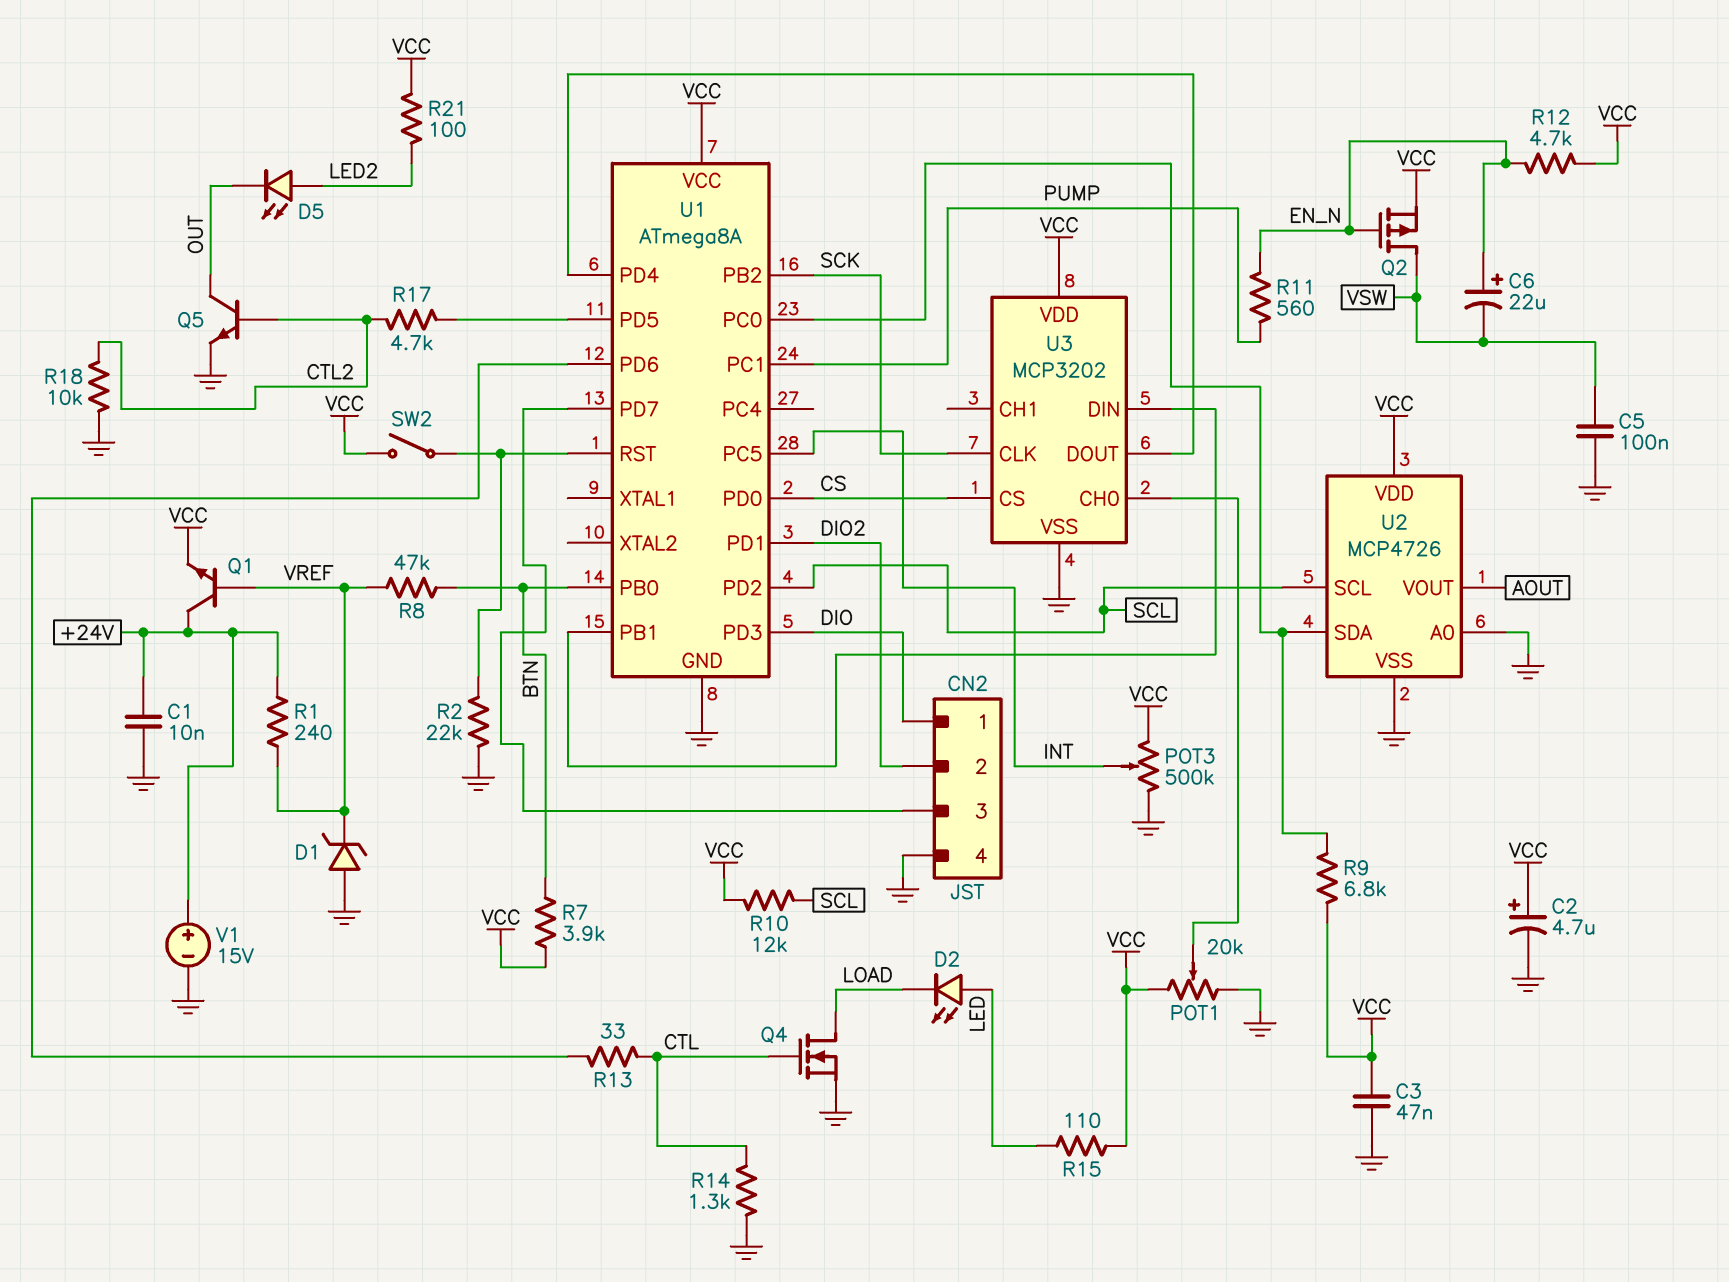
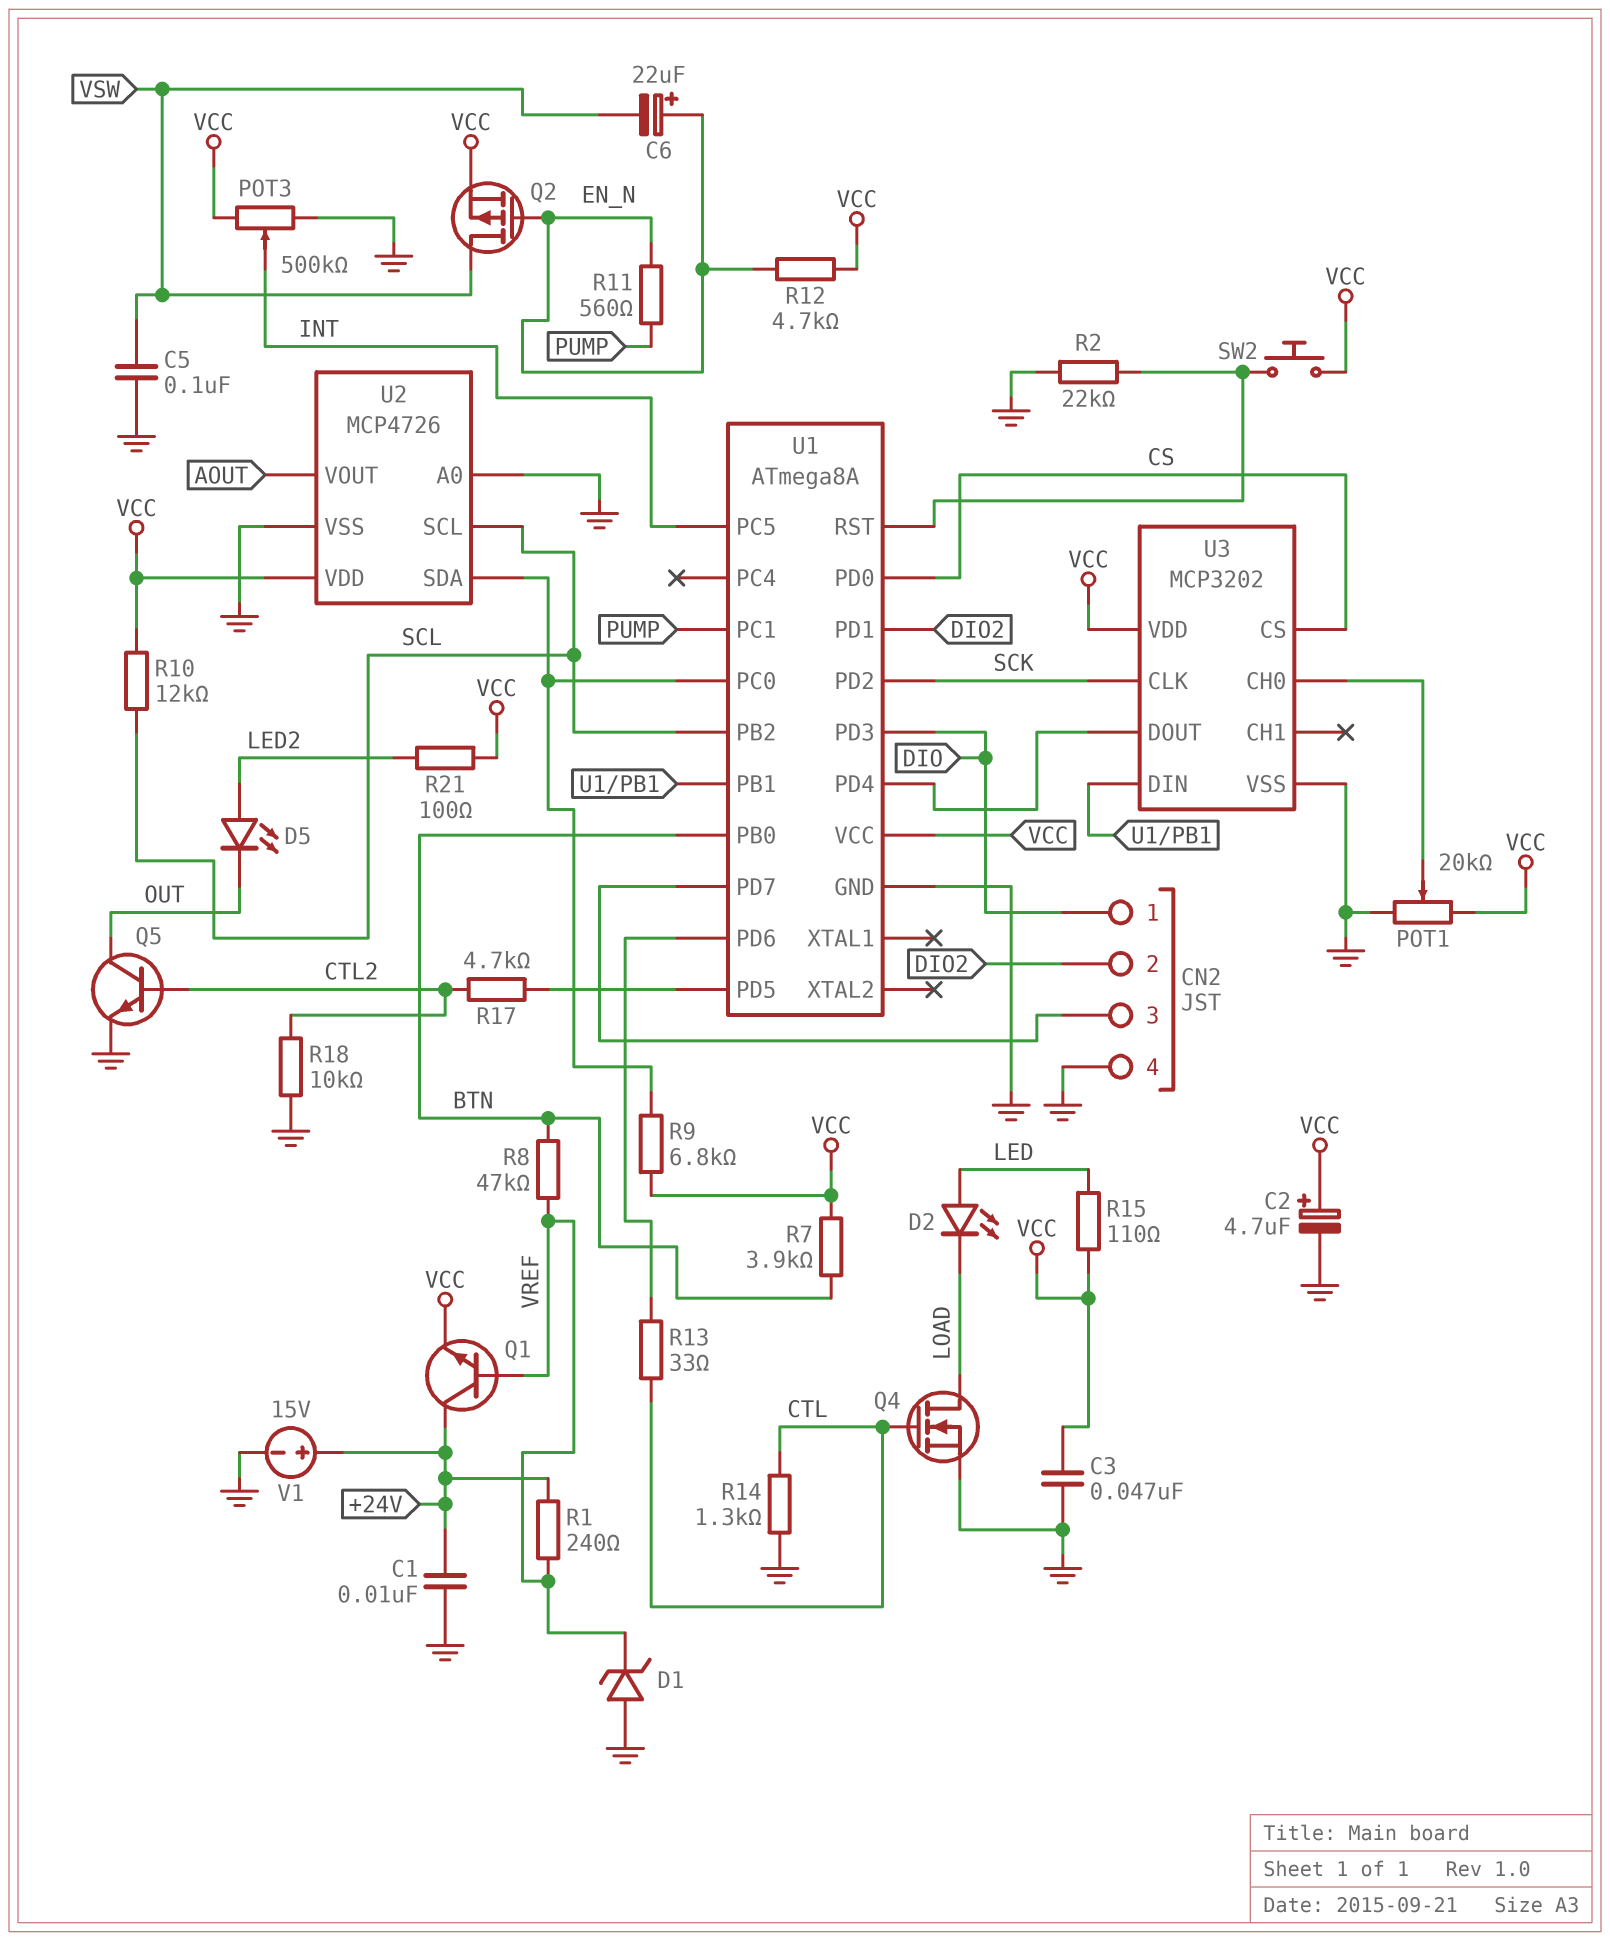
SW2: switch (U1/RST, VCC) -> button (U1/RST, VCC)
U1 pin PB2: SCK -> SCL
U1 pin PD2: SCL -> SCK

